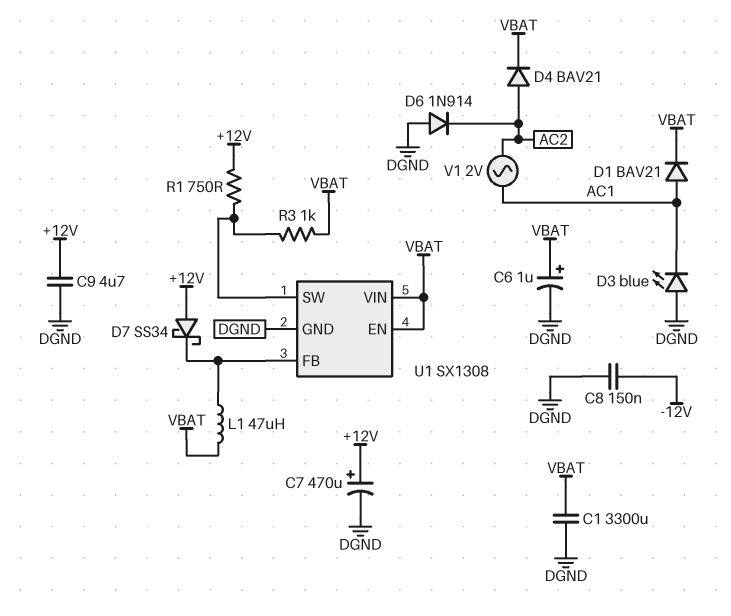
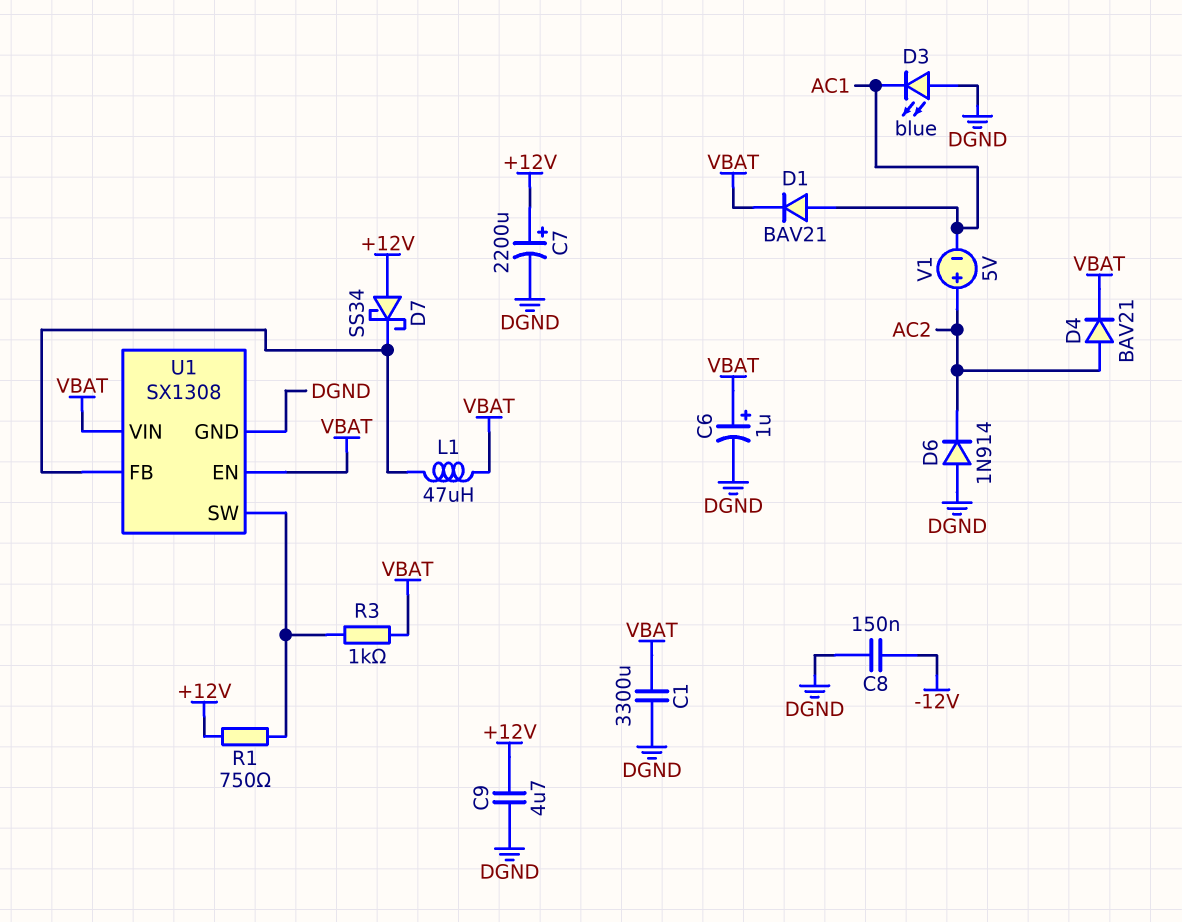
C7: 470uF (plus +12V, minus DGND) -> 2200uF (plus +12V, minus DGND)
V1: AC 2V (AC1, AC2) -> 5V (plus AC2, minus AC1)

